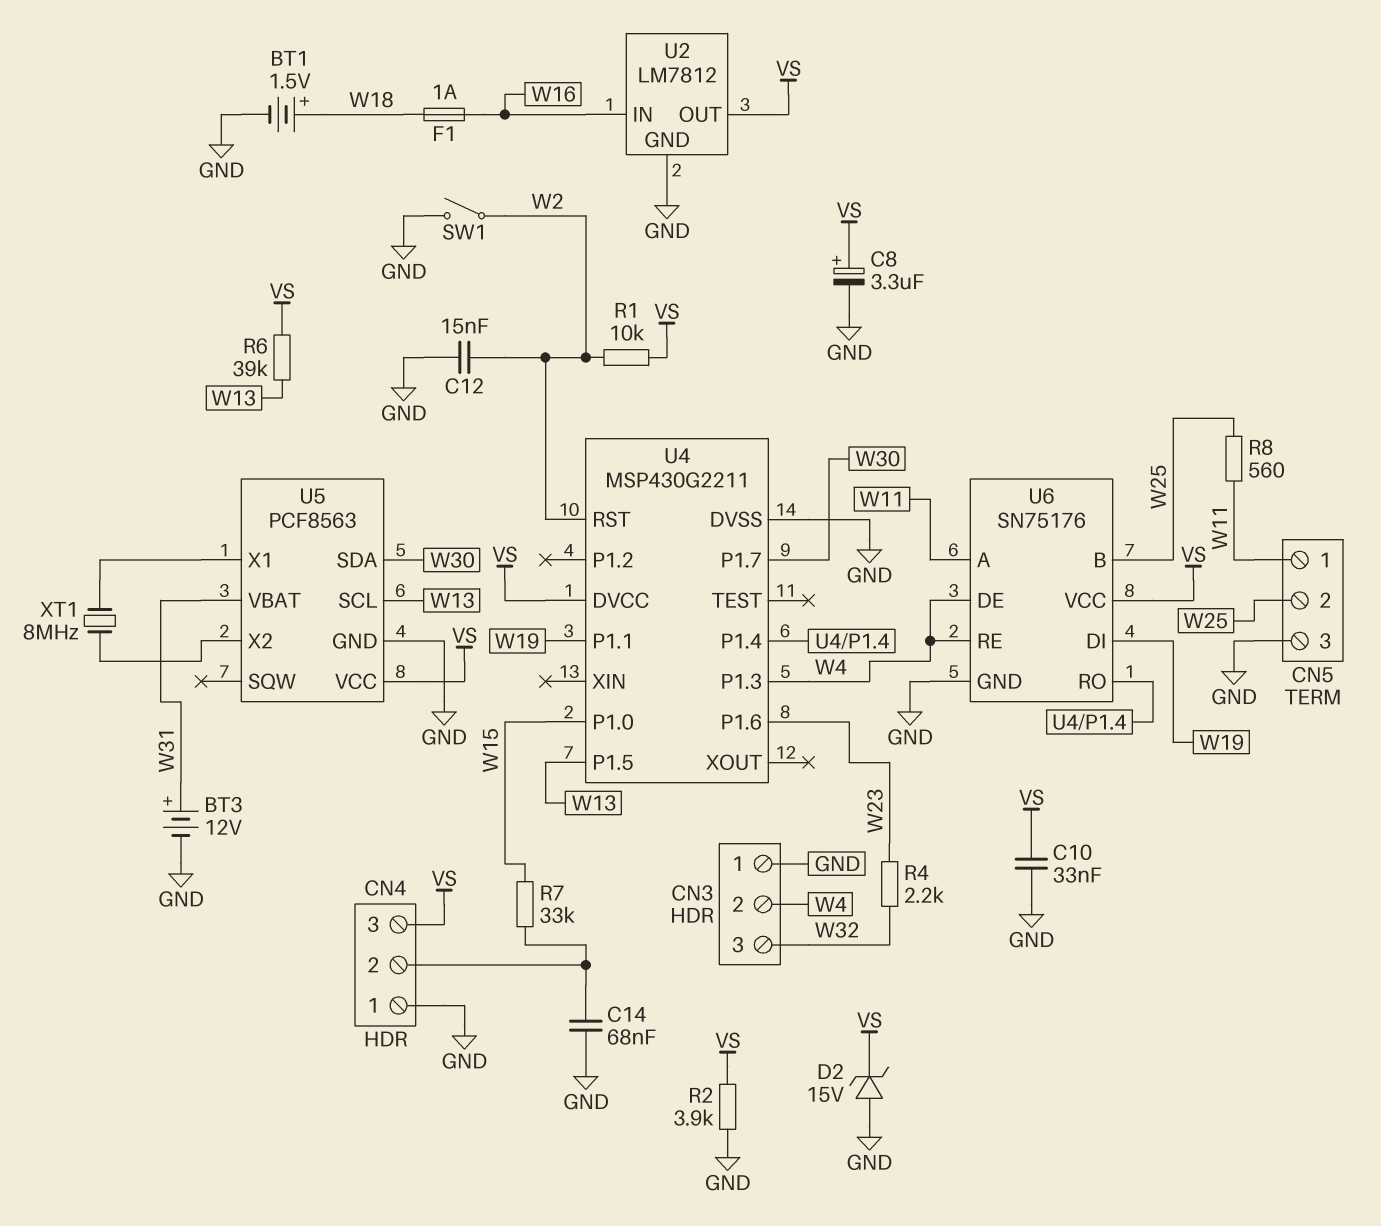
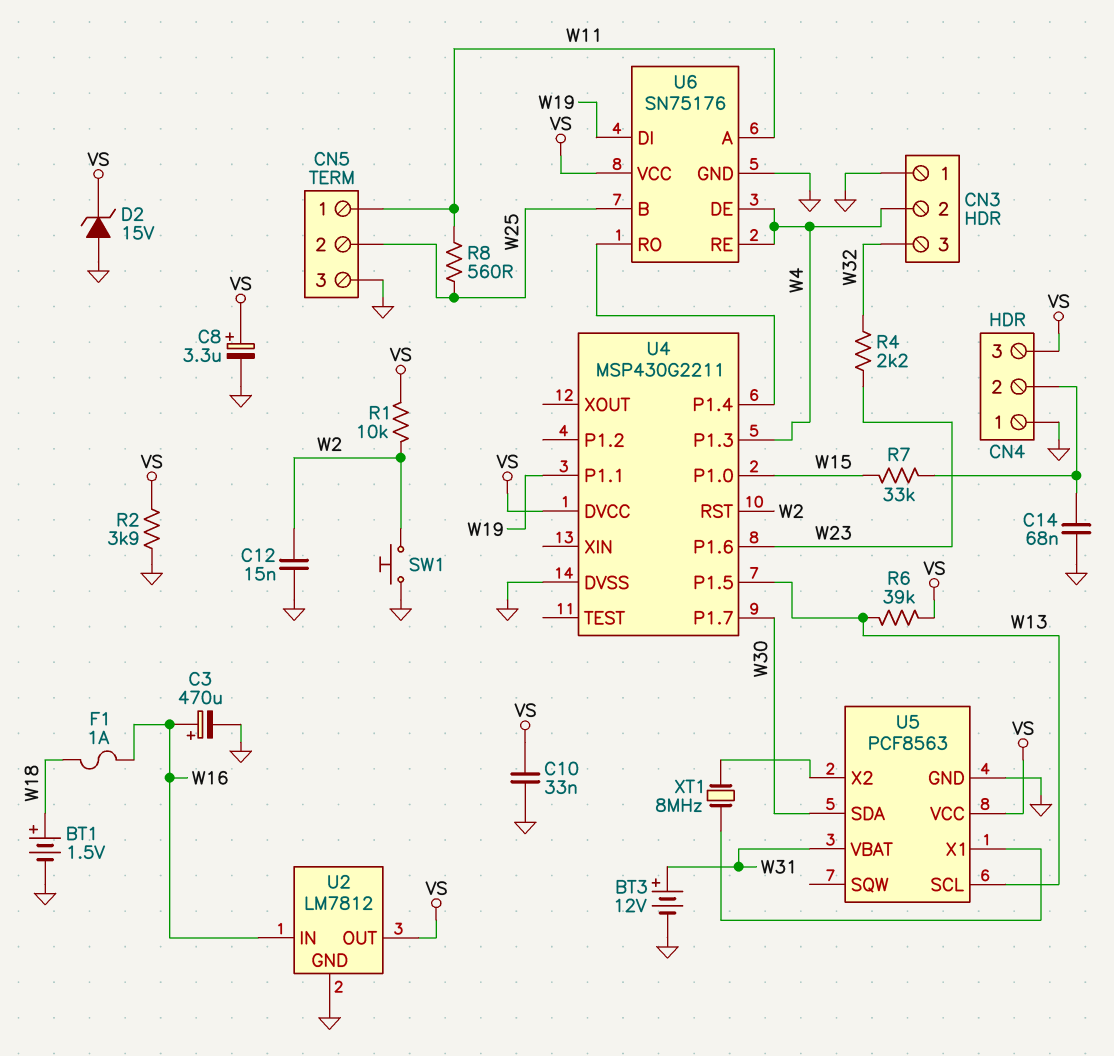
C3: none -> 470uF (plus W16, minus GND)
SW1: switch (GND, W2) -> button (GND, W2)

